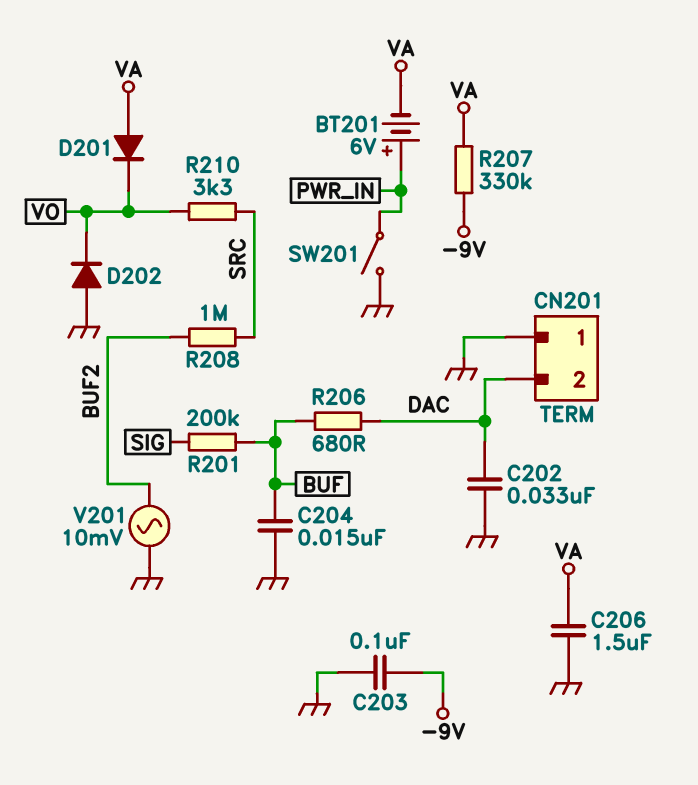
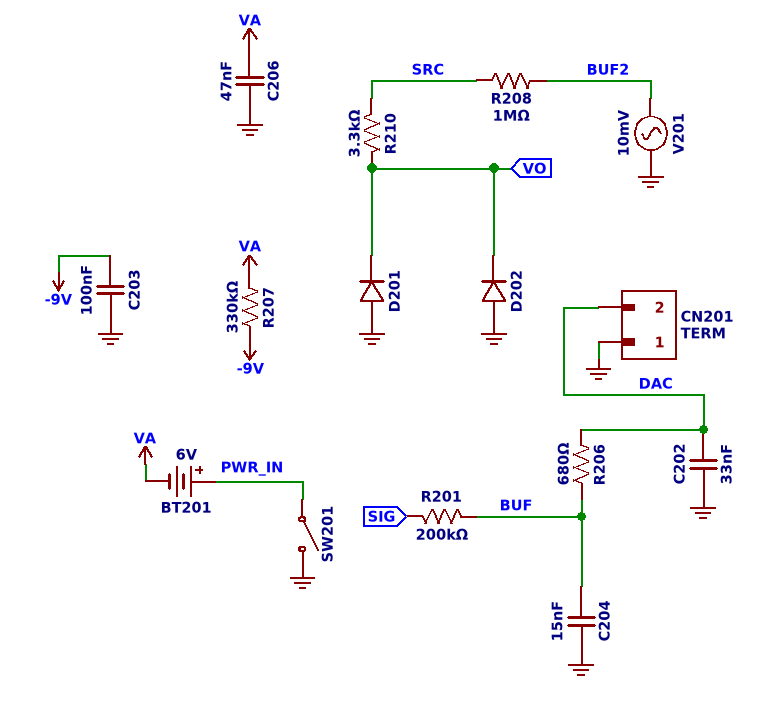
C206: 1.5uF (GND, VA) -> 47nF (GND, VA)
D201: diode (A VA, K VO) -> diode (A GND, K VO)

